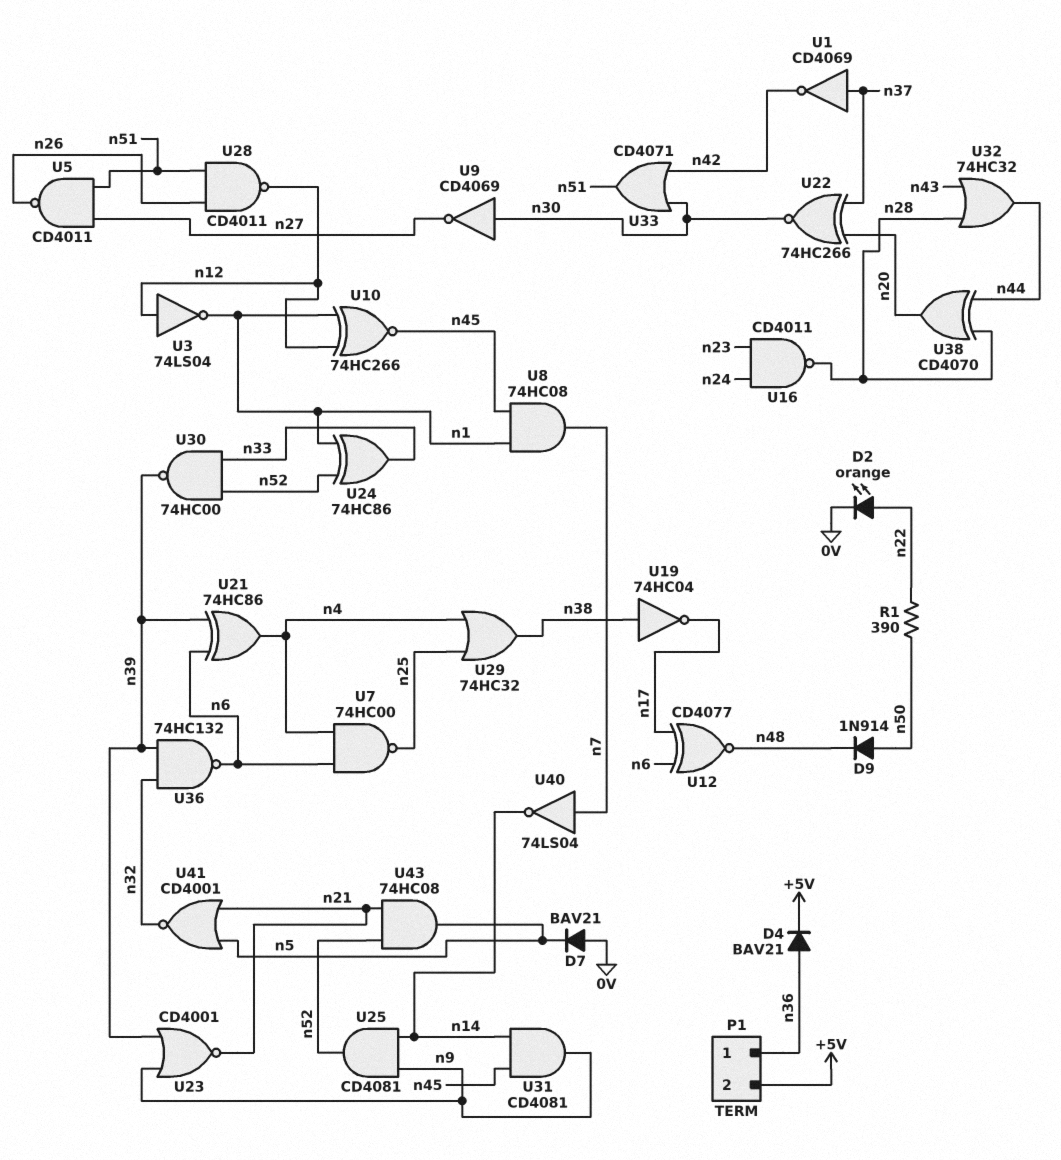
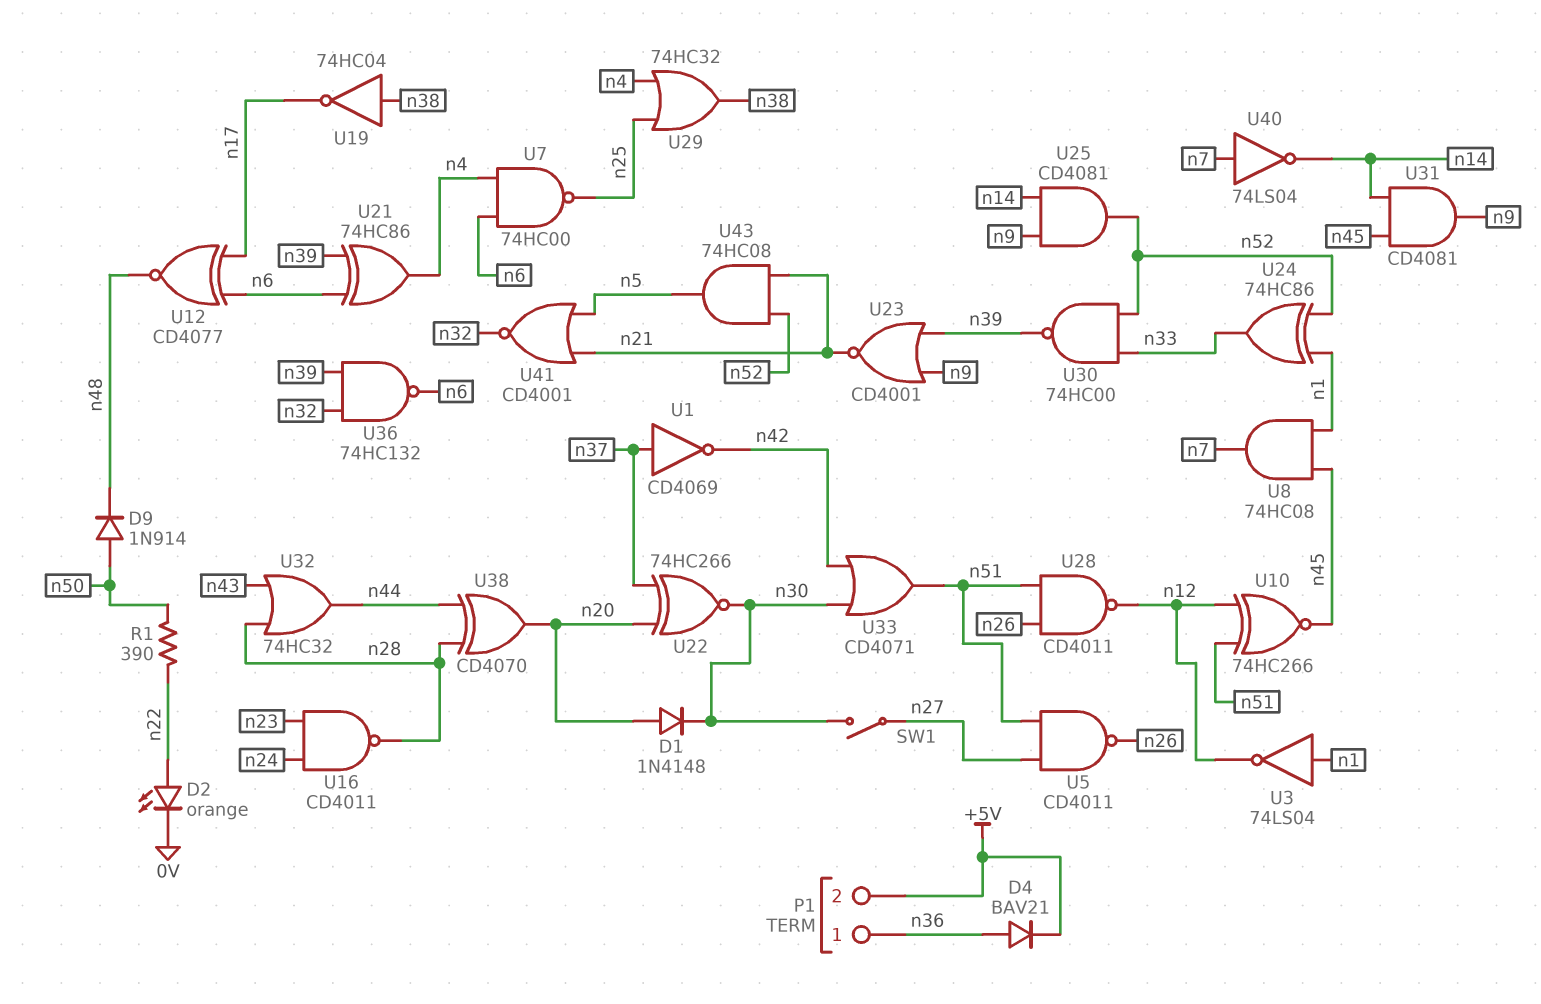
D1: none -> diode 1N4148 (A n20, K n30)
D7: diode BAV21 (A 0V, K n5) -> none
SW1: none -> switch (n27, n30)
U3: NOT 74LS04 (in n12, out n1) -> NOT 74LS04 (in n1, out n12)
U9: NOT CD4069 (in n30, out n27) -> none
U10: XNOR 74HC266 (in n1, in n12, out n45) -> XNOR 74HC266 (in n12, in n51, out n45)

